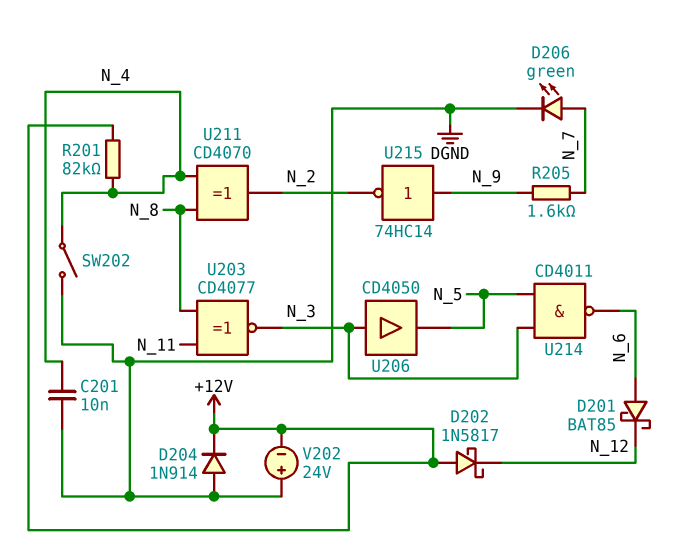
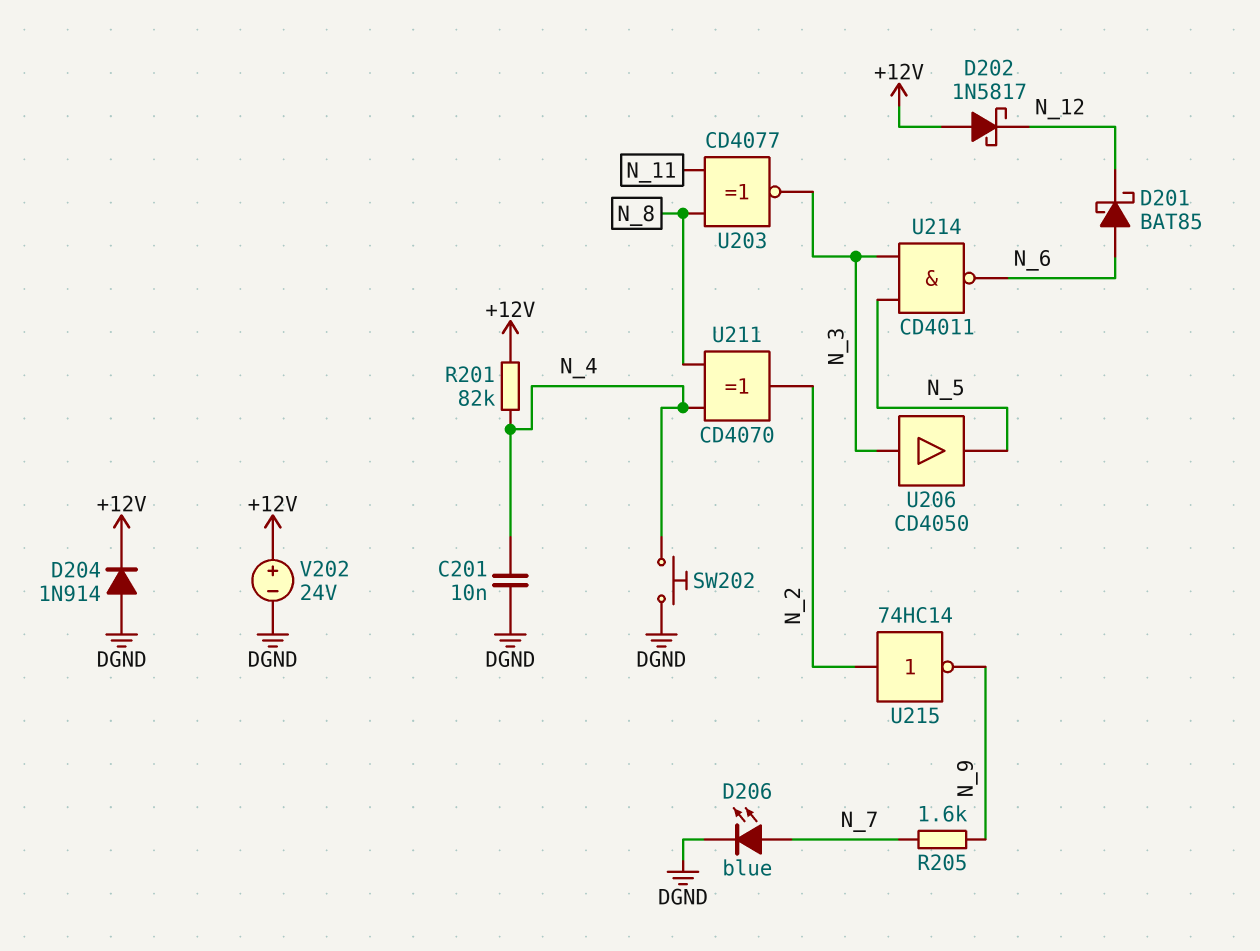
D206: LED green (A N_7, K DGND) -> LED blue (A N_7, K DGND)
SW202: switch (DGND, N_4) -> button (DGND, N_4)
U215: NOT 74HC14 (in N_9, out N_2) -> NOT 74HC14 (in N_2, out N_9)
V202: 24V (plus DGND, minus +12V) -> 24V (plus +12V, minus DGND)

